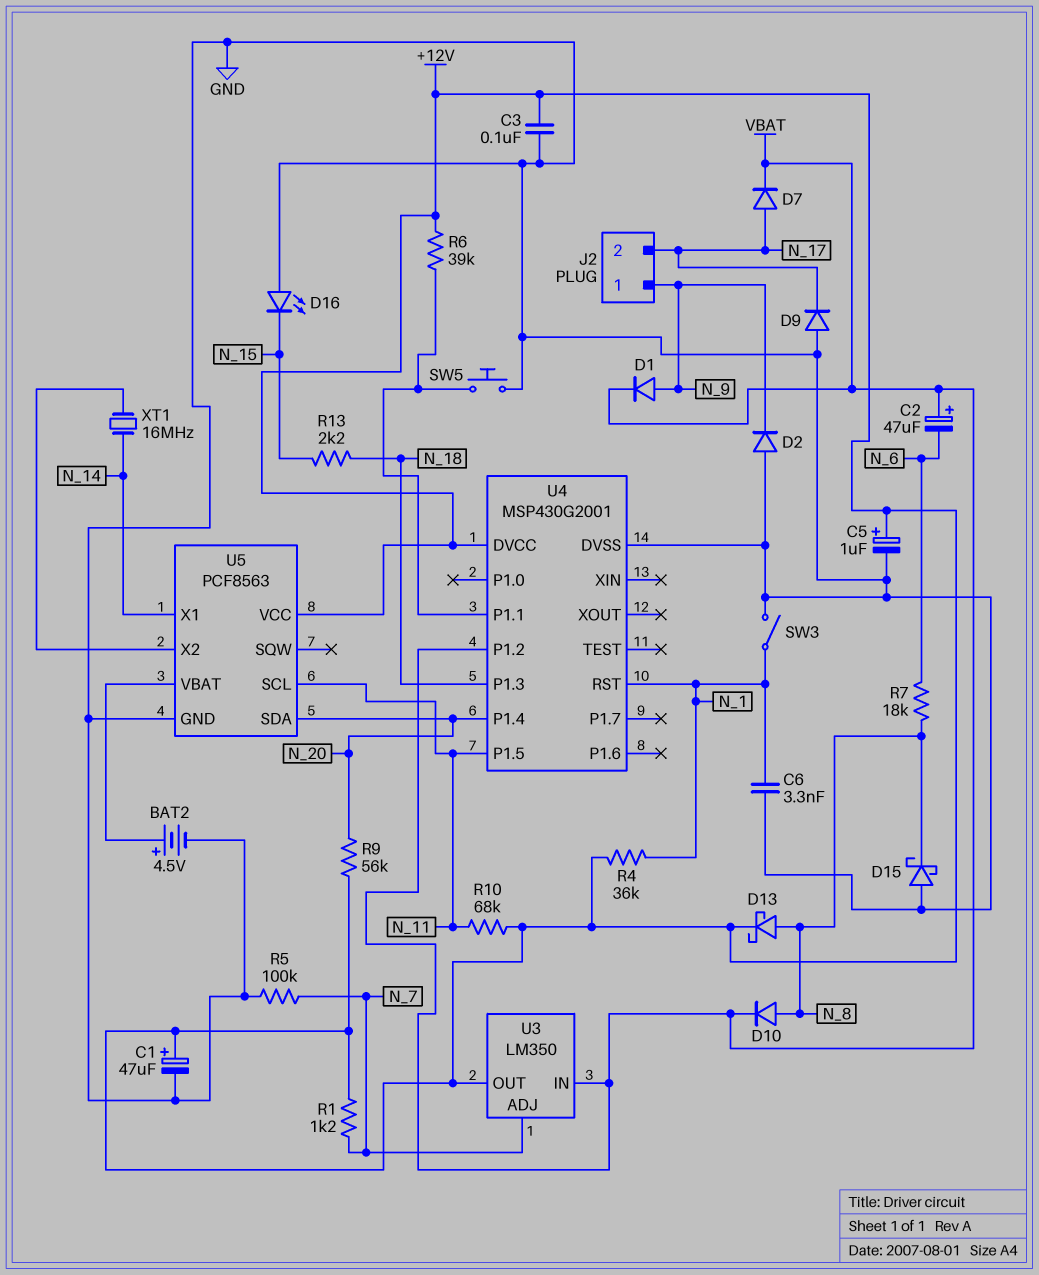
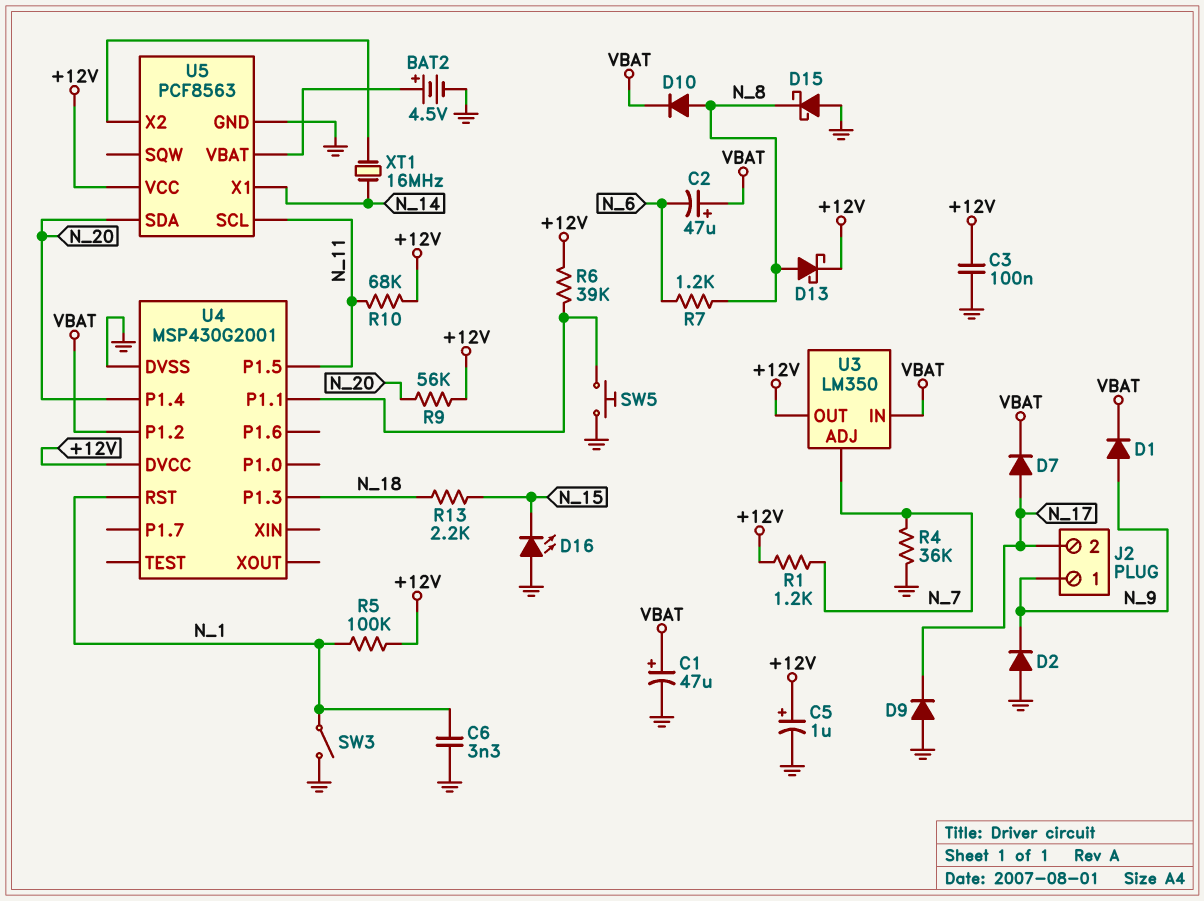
C1: 47uF (plus +12V, minus GND) -> 47uF (plus VBAT, minus GND)
R4: 36k (+12V, N_1) -> 36k (GND, N_7)
R5: 100k (GND, N_7) -> 100k (+12V, N_1)
R7: 18k (N_6, N_8) -> 1.2k (N_6, N_8)

